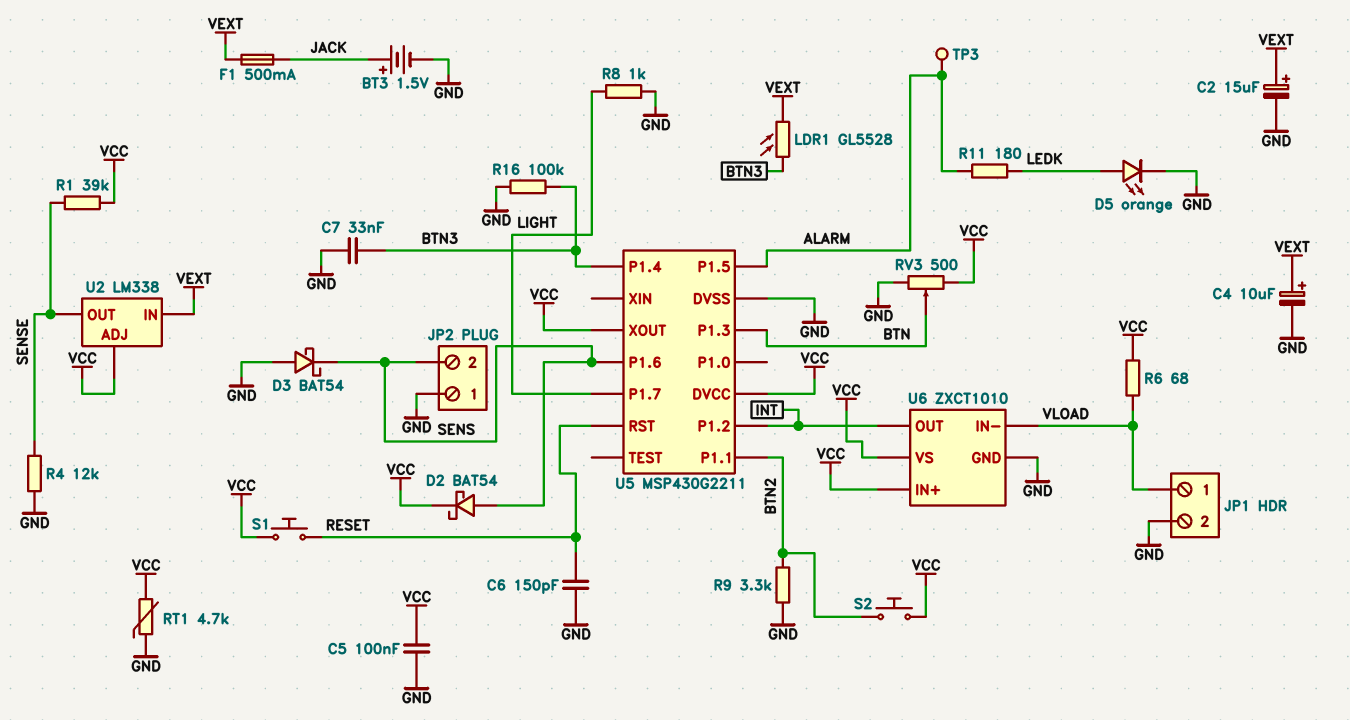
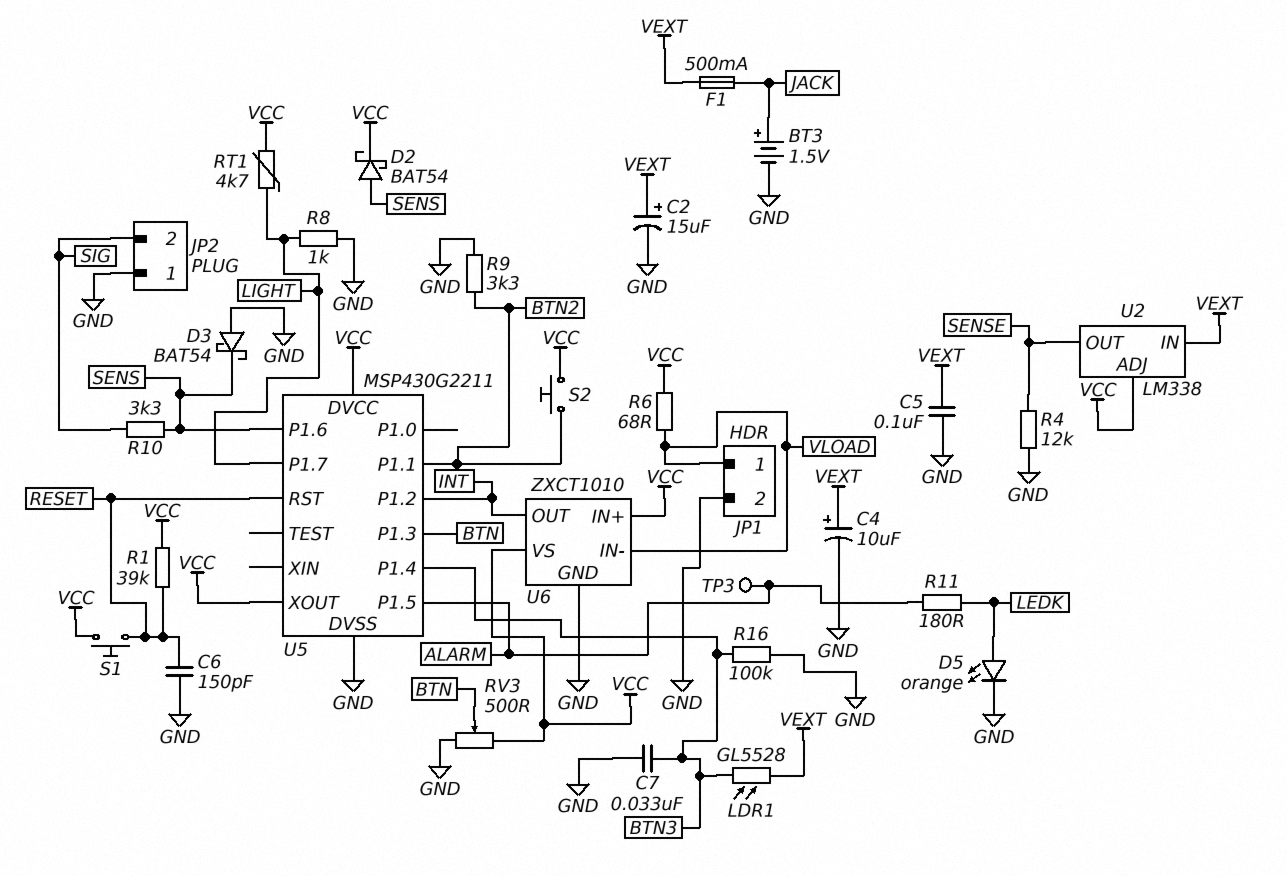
C5: 100nF (GND, VCC) -> 100nF (GND, VEXT)
JP2 pin 2: SENS -> SIG
R1: 39k (SENSE, VCC) -> 39k (RESET, VCC)
R10: none -> 3.3k (SENS, SIG)
RT1: 4.7k (GND, VCC) -> 4.7k (LIGHT, VCC)

